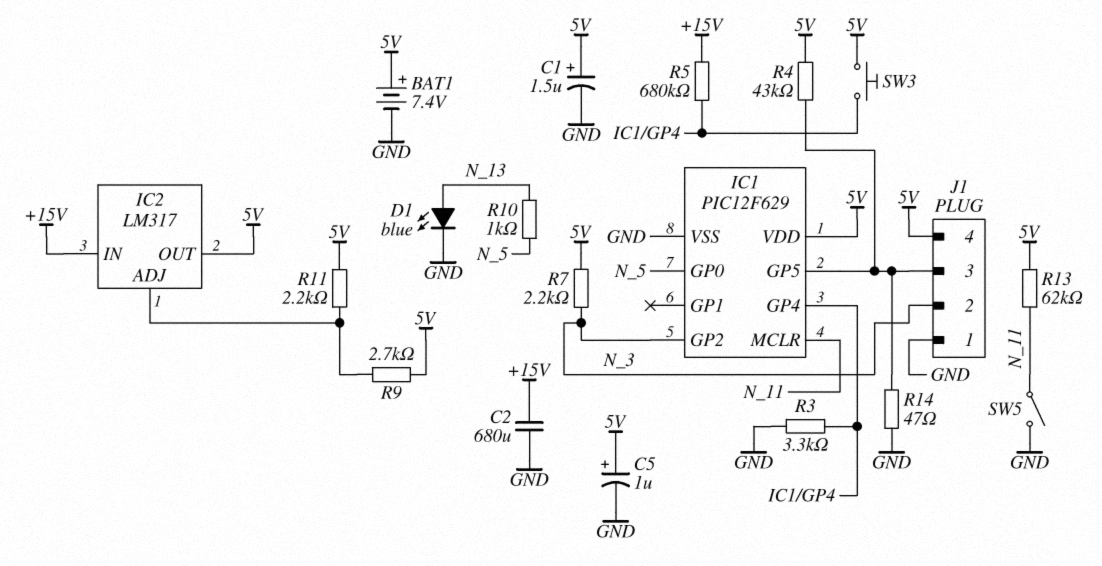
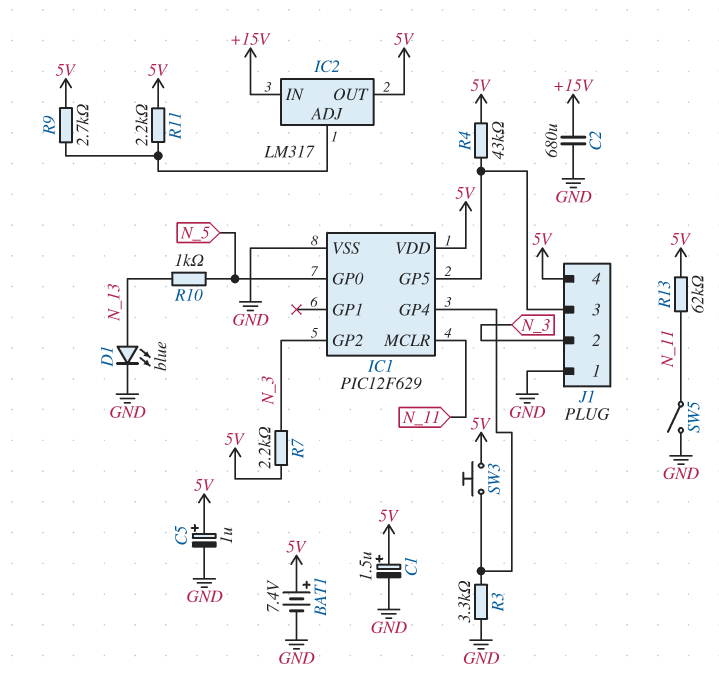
R5: 680k (+15V, IC1/GP4) -> none
R14: 47 (GND, IC1/GP5) -> none

